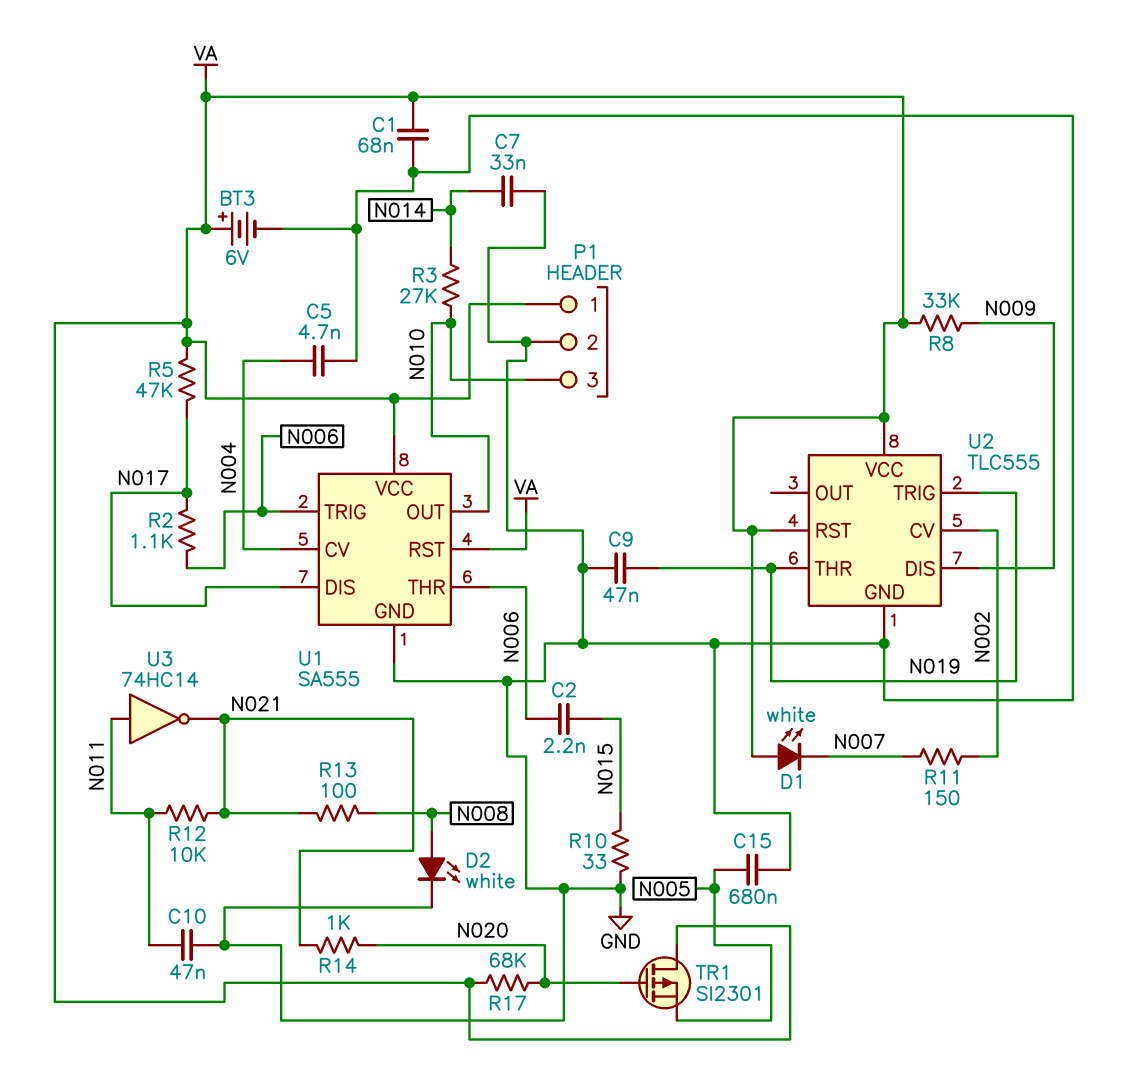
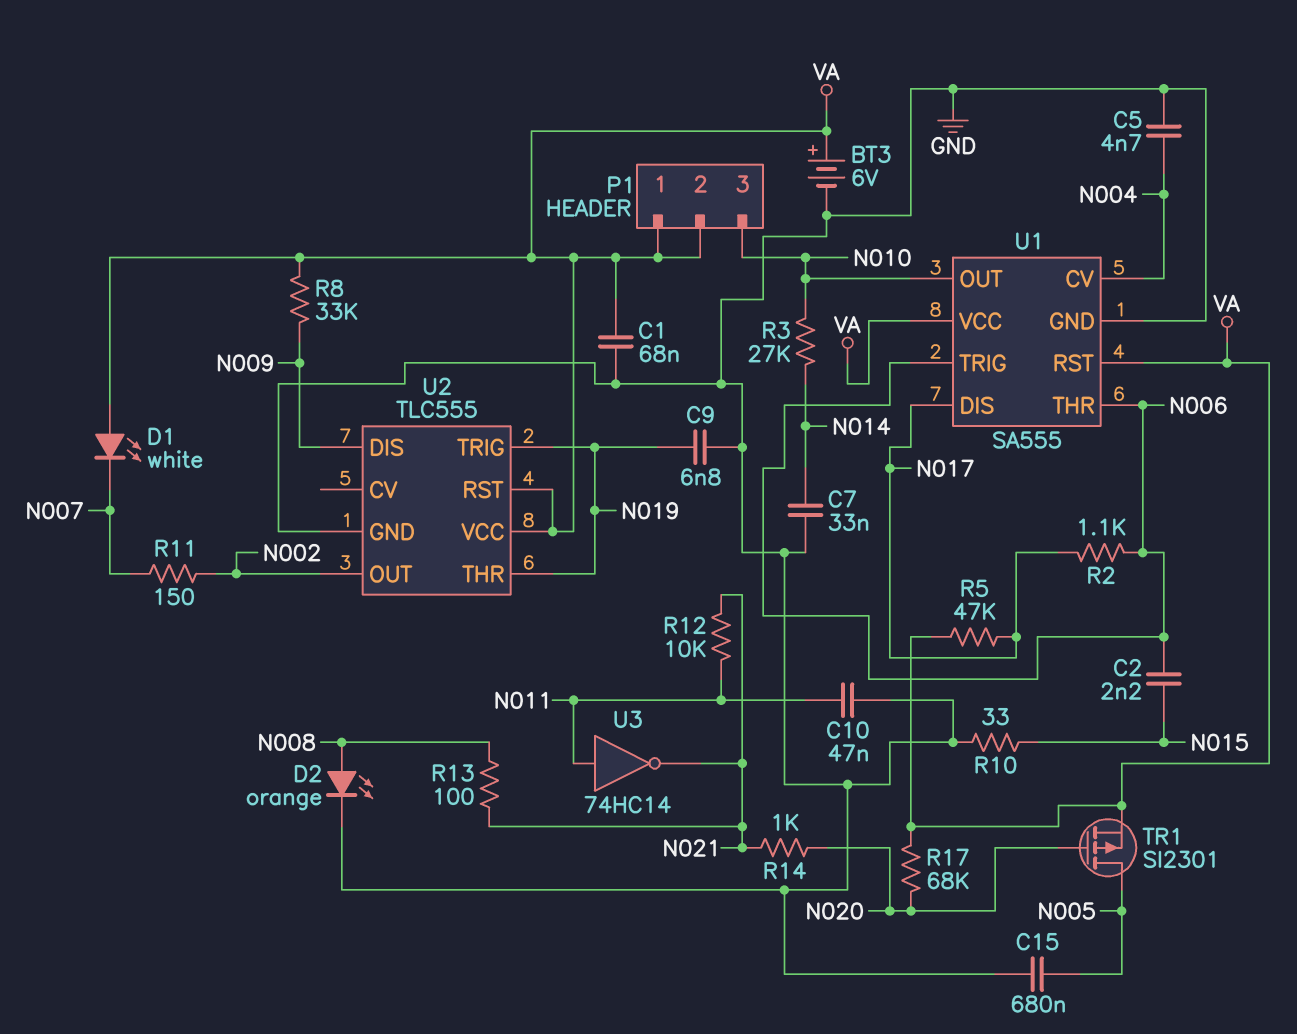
C9: 47nF (GND, N019) -> 6.8nF (GND, N019)
D2: LED white (A N008, K GND) -> LED orange (A N008, K GND)
P1 pin 2: GND -> VA
TR1: PMOS SI2301 (G N020, D VA, S N005) -> PMOS SI2301 (G N020, D N005, S VA)
U2 pin CV: N002 -> none
U2 pin OUT: none -> N002

